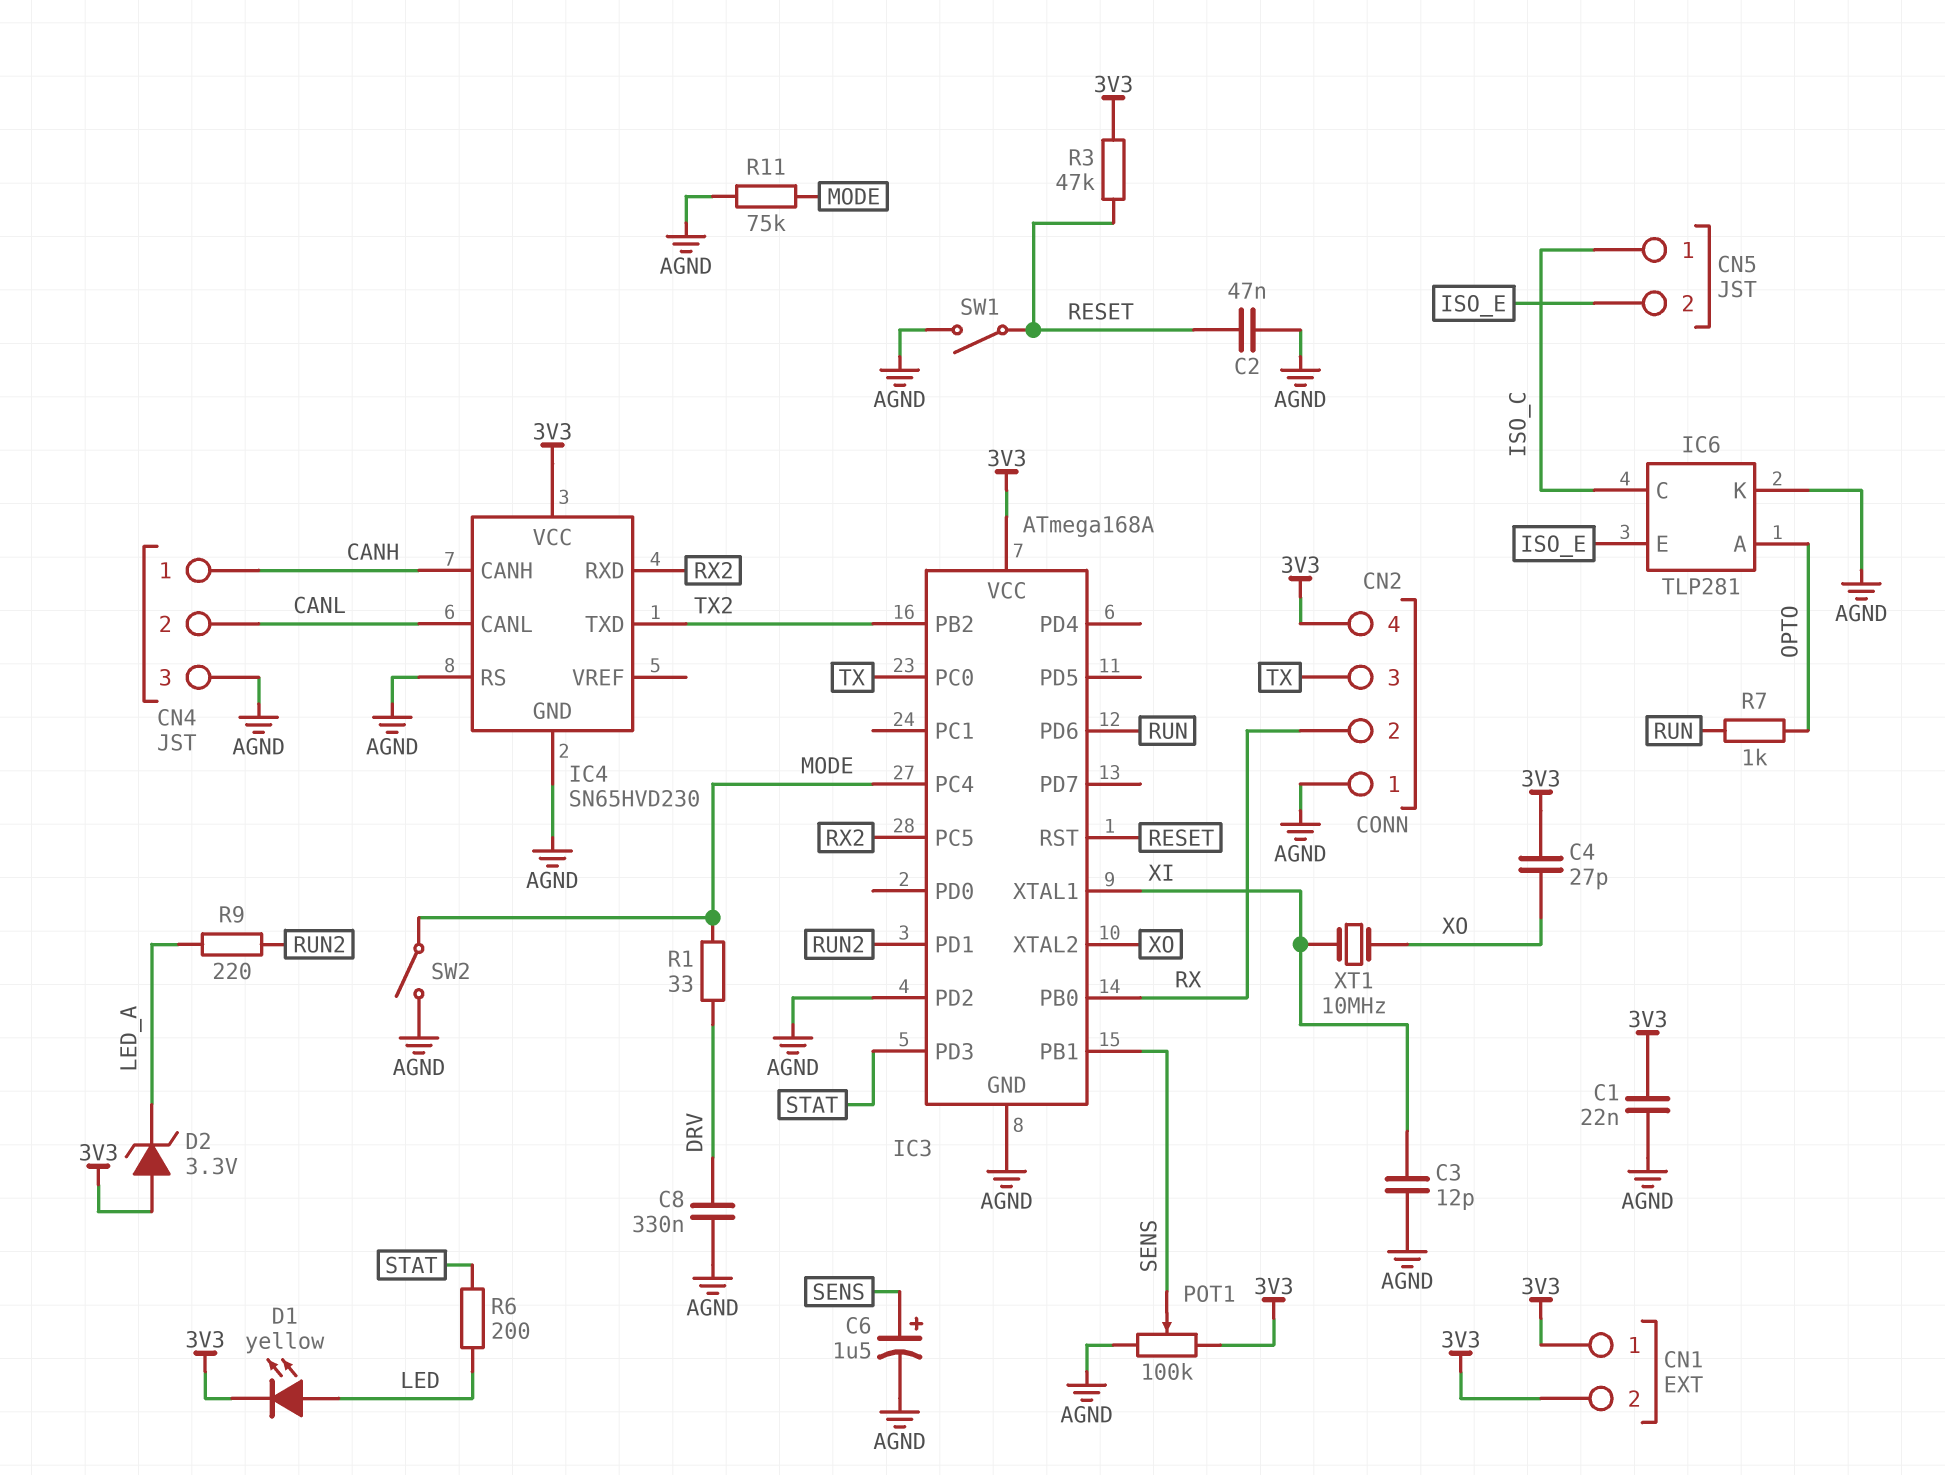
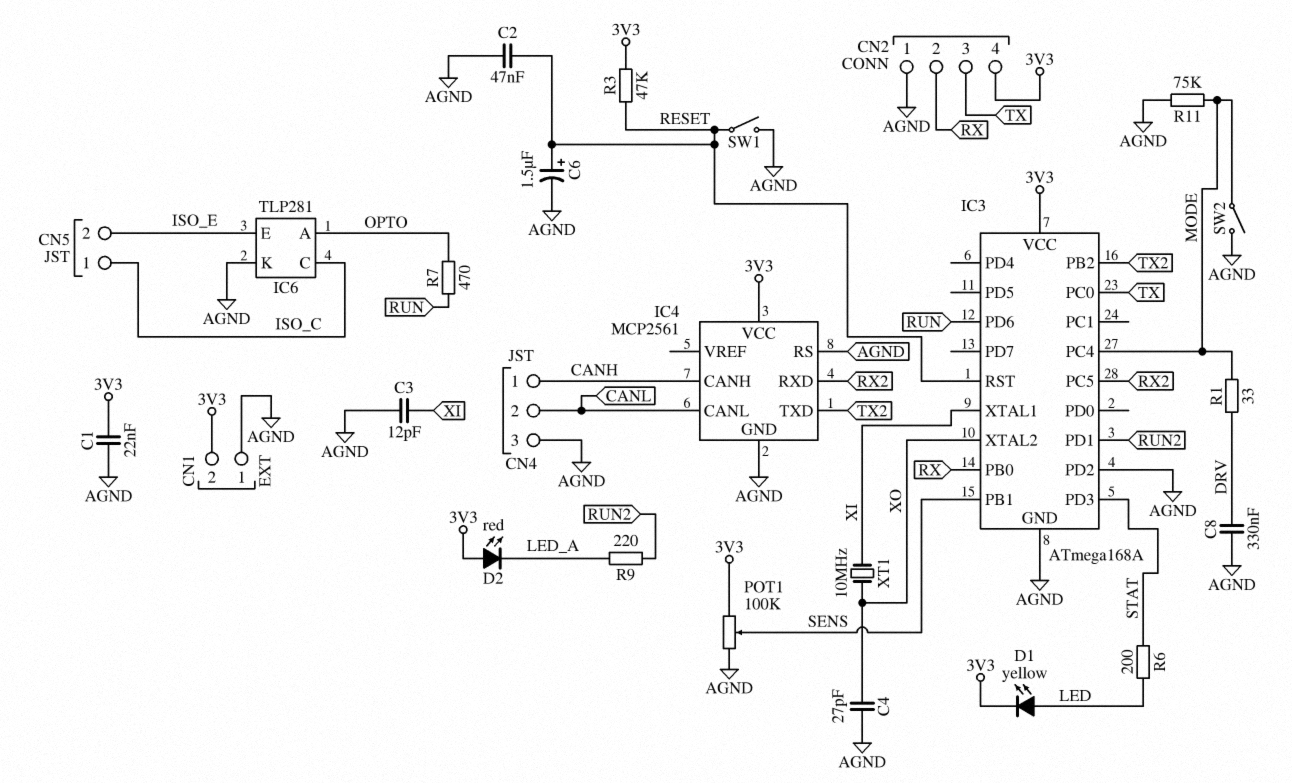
C4: 27pF (3V3, XO) -> 27pF (AGND, XO)
C6: 1.5uF (plus SENS, minus AGND) -> 1.5uF (plus RESET, minus AGND)
CN1 pin 1: 3V3 -> AGND
D2: zener 3.3V (A 3V3, K LED_A) -> LED red (A 3V3, K LED_A)
IC4: SN65HVD230 -> MCP2561
R7: 1k (OPTO, RUN) -> 470 (OPTO, RUN)

